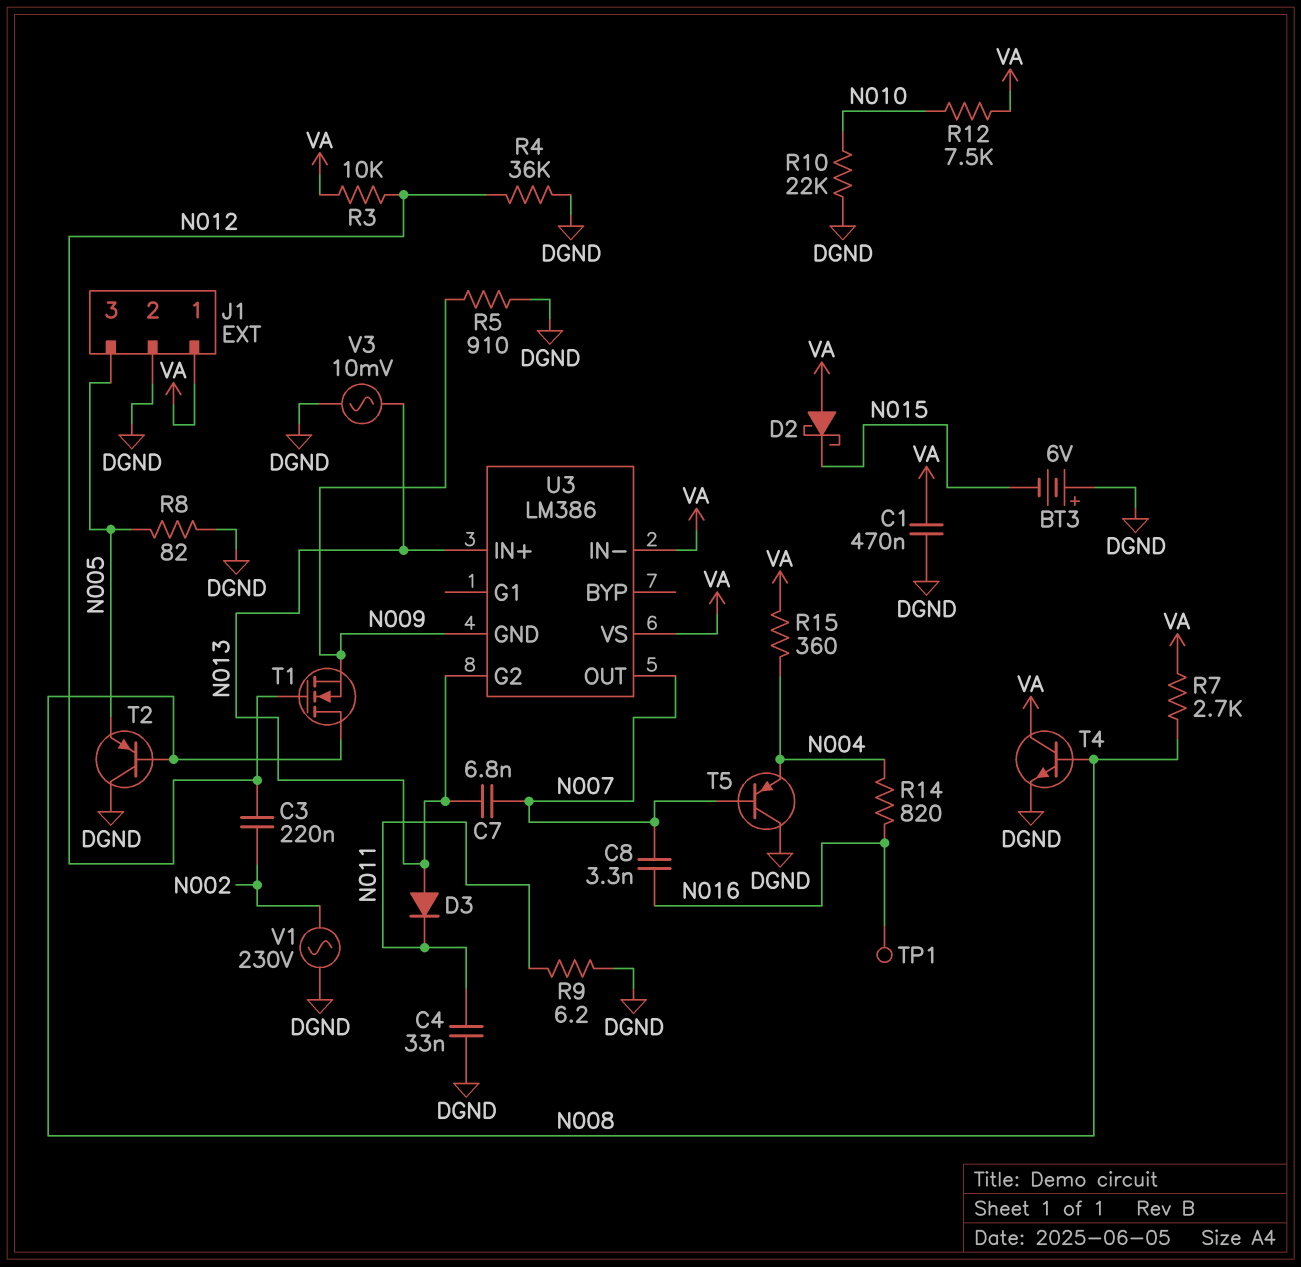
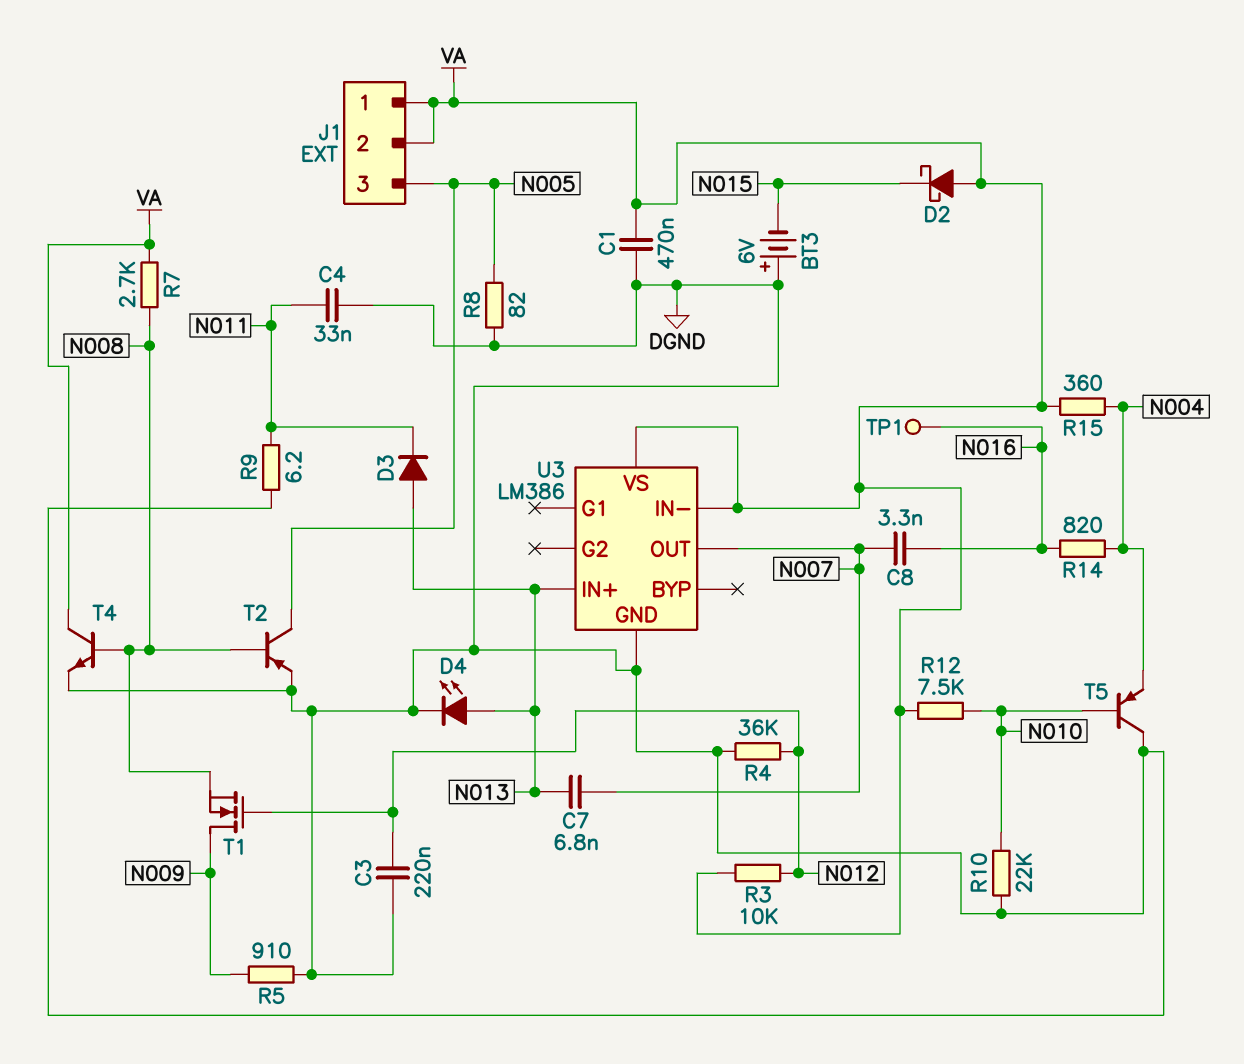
C3: 220nF (N002, N012) -> 220nF (DGND, N012)
D4: none -> LED (A N013, K DGND)
J1 pin 2: DGND -> VA
T1: NMOS (G N012, D N008, S N009) -> NMOS (G N012, D N009, S N008)
T2: PNP (B N008, C DGND, E N005) -> PNP (B N008, C N005, E DGND)
T5: PNP (B N007, C DGND, E N004) -> PNP (B N010, C DGND, E N004)
U3 pin G2: N013 -> none
U3 pin GND: N009 -> DGND
V1: AC 230V (DGND, N002) -> none
V3: AC 10mV (DGND, N013) -> none

